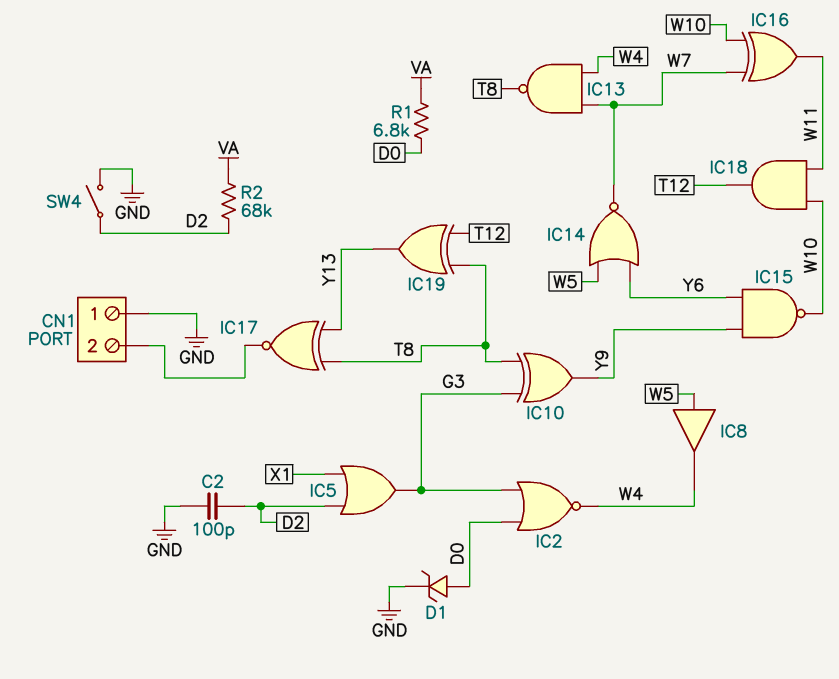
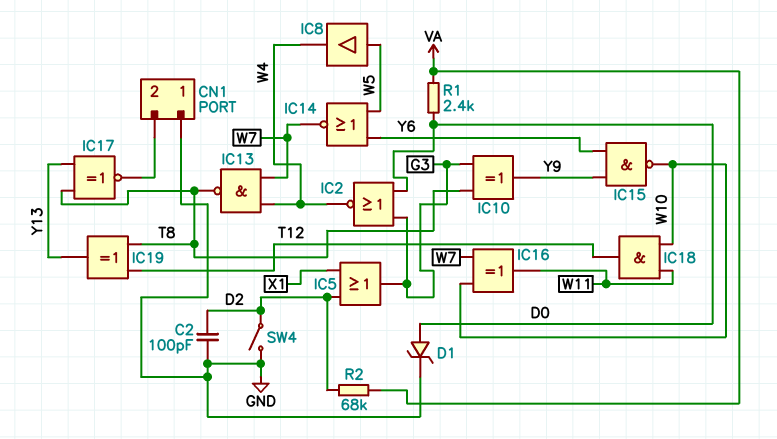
R1: 6.8k (D0, VA) -> 2.4k (D0, VA)

